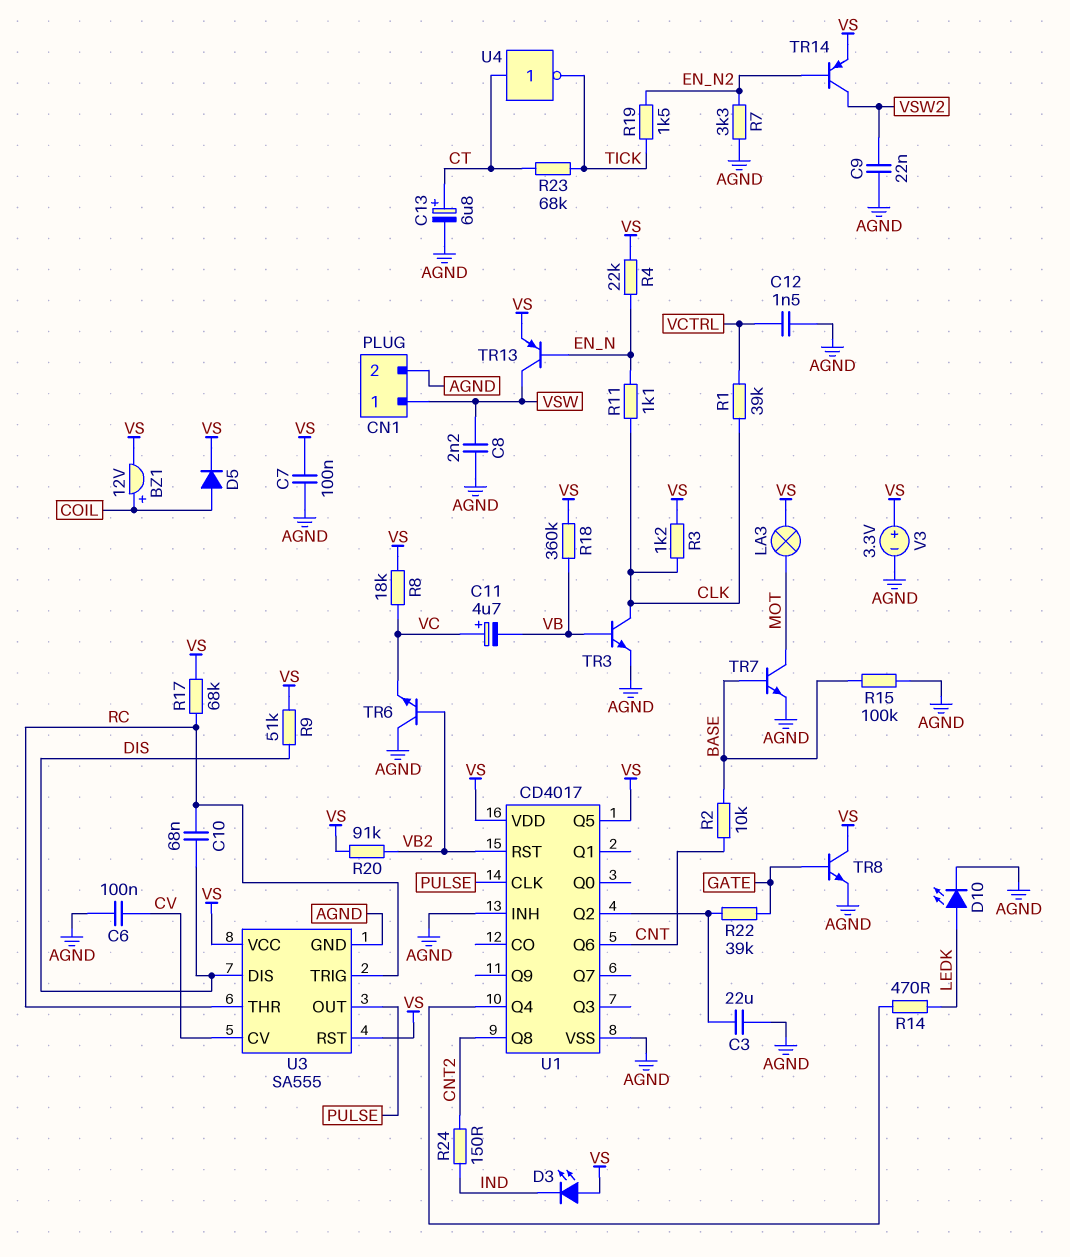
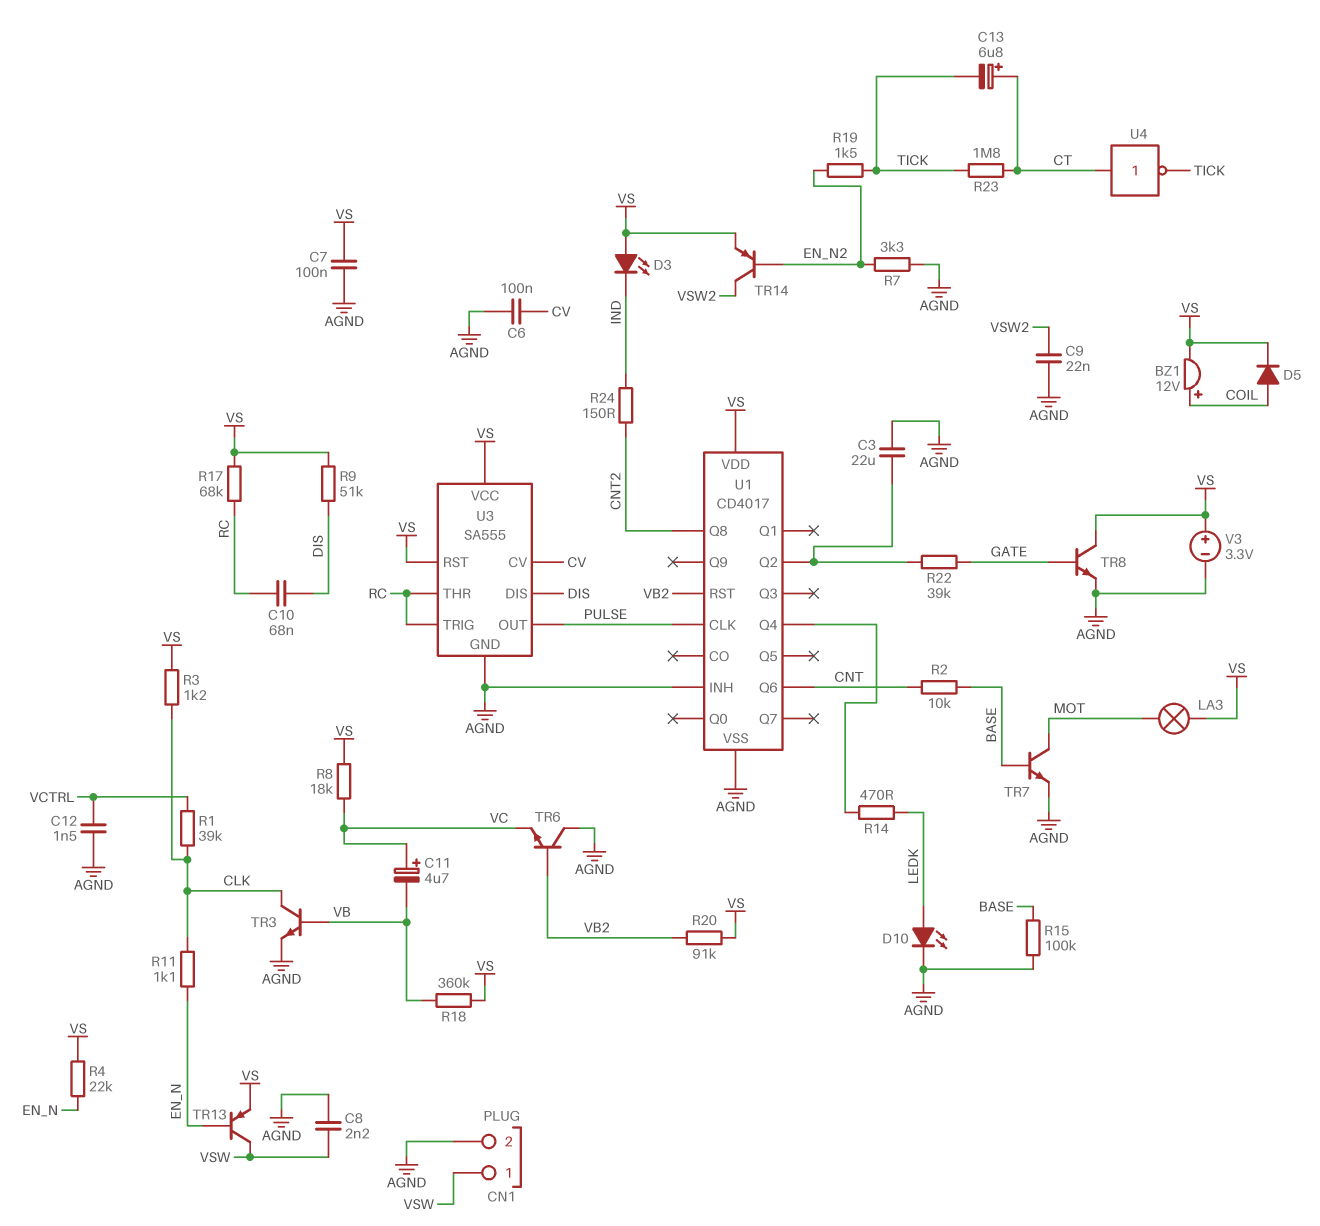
C13: 6.8uF (plus CT, minus AGND) -> 6.8uF (plus CT, minus TICK)
R23: 68k (CT, TICK) -> 1.8M (CT, TICK)
U1 pin Q5: VS -> none

